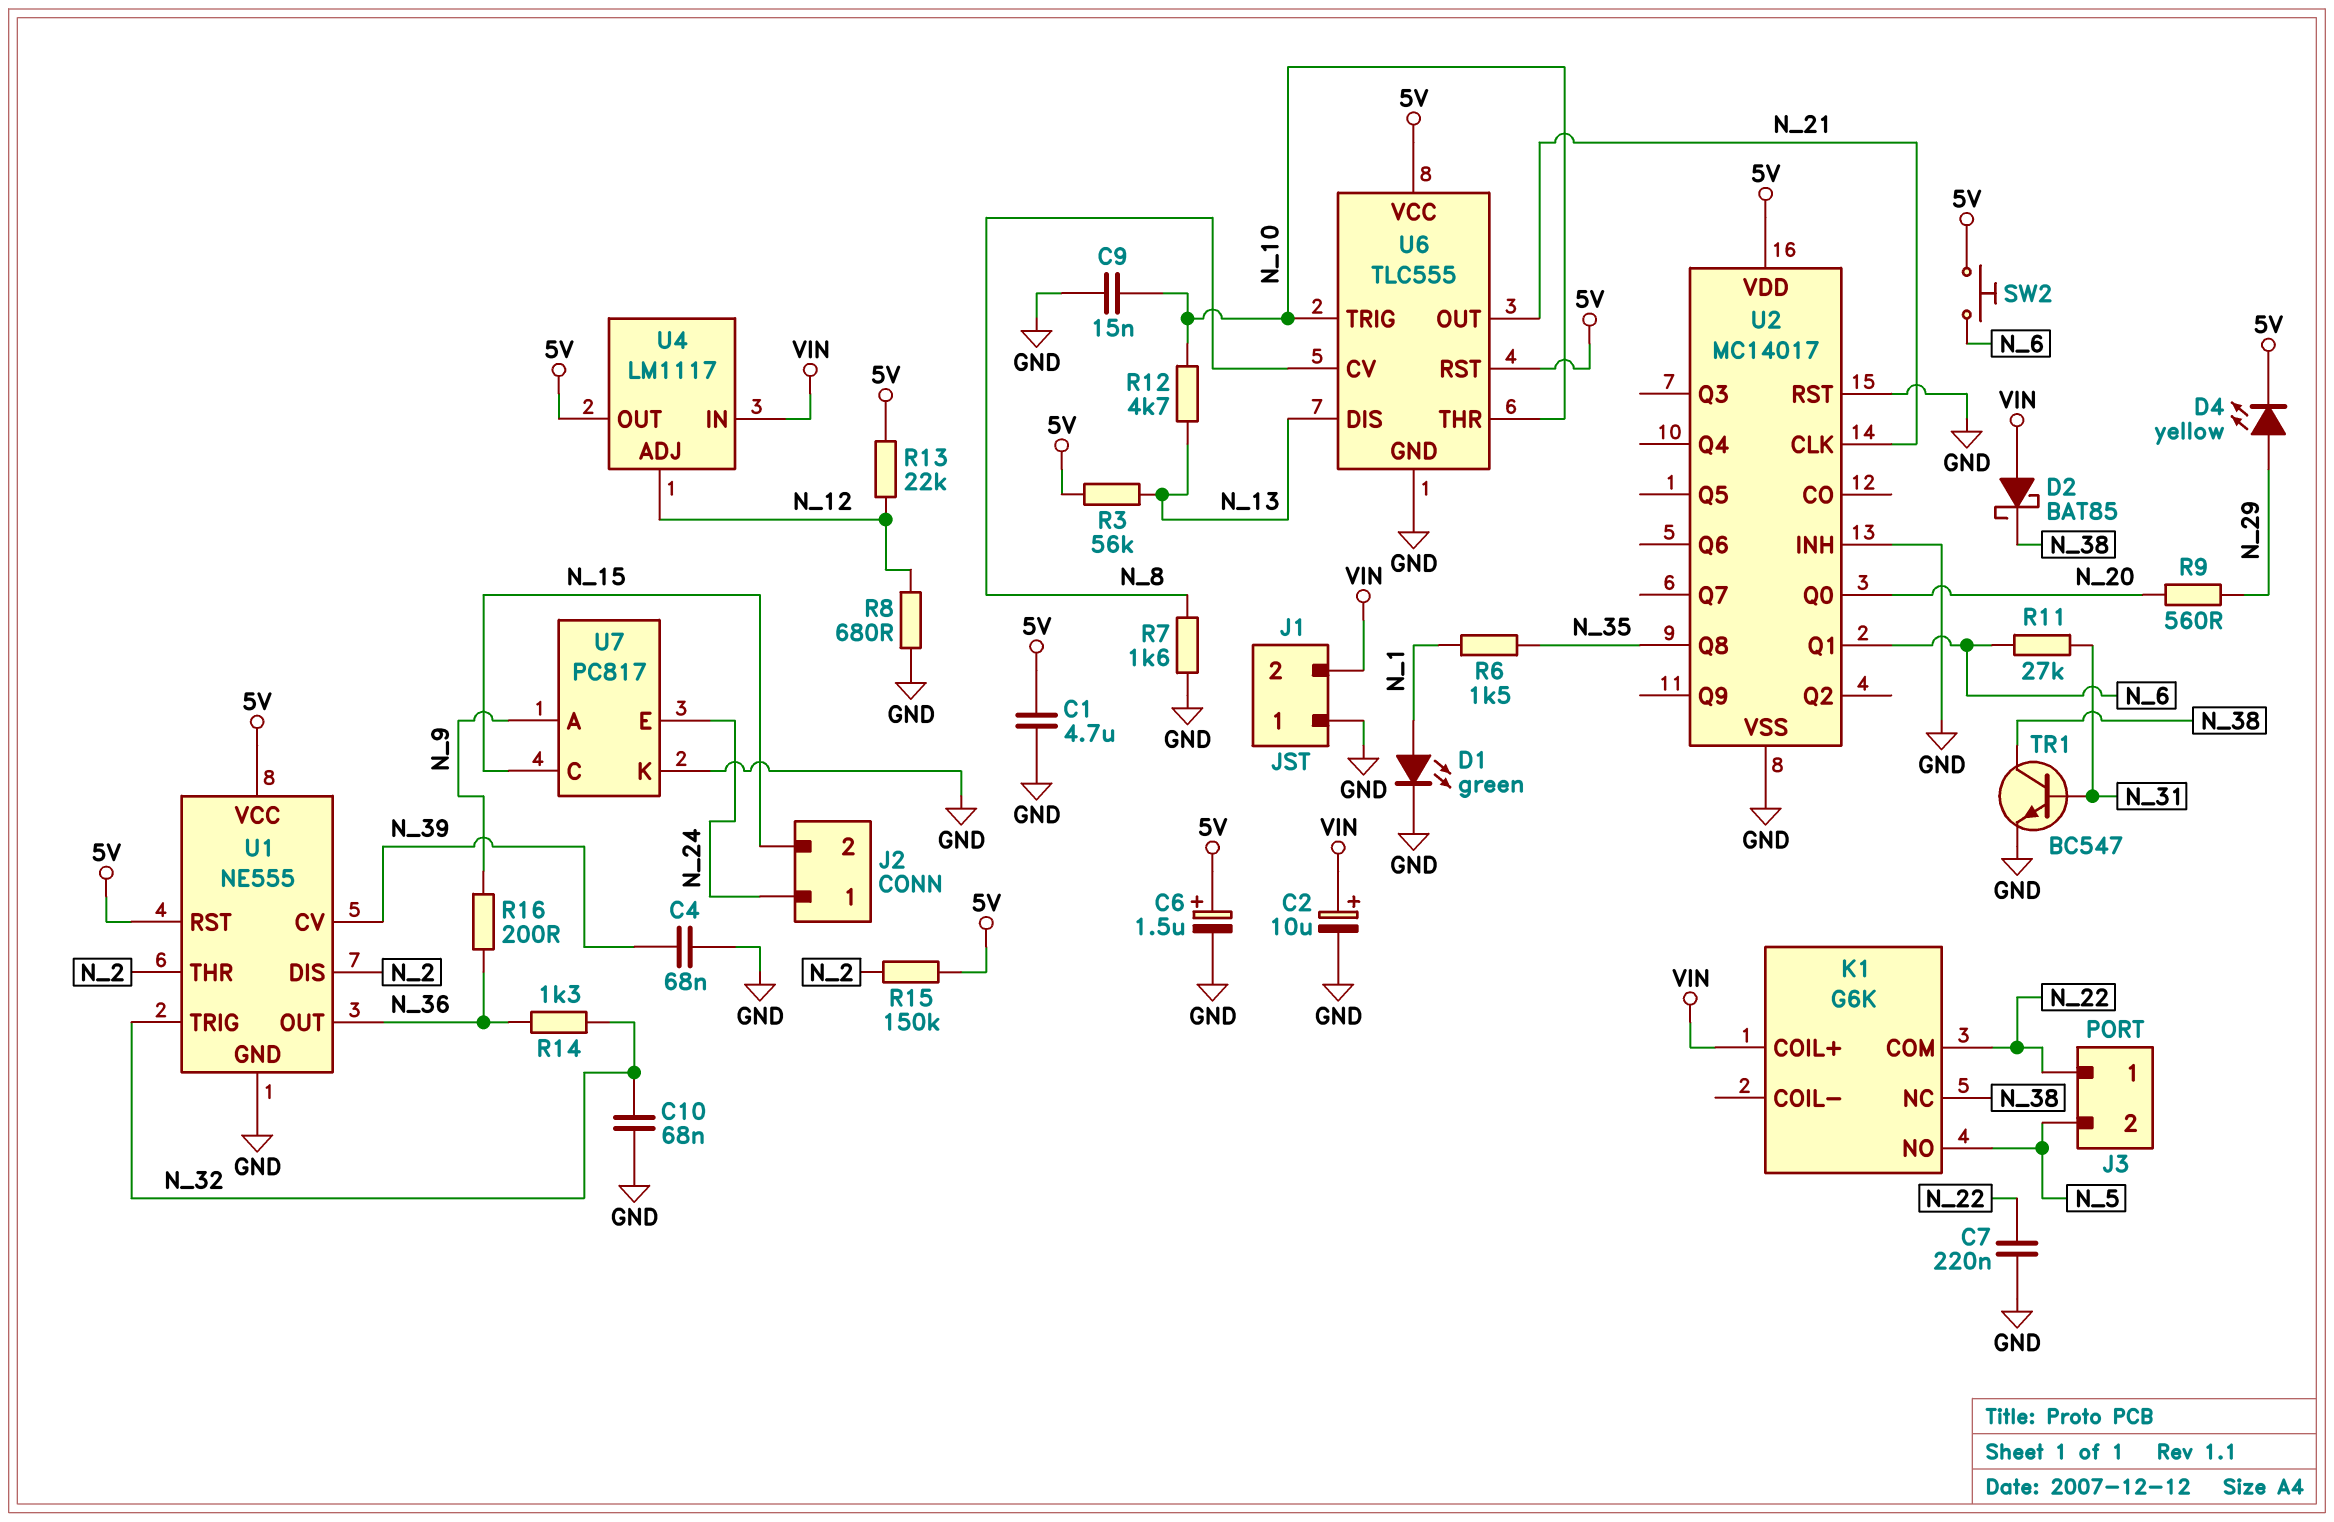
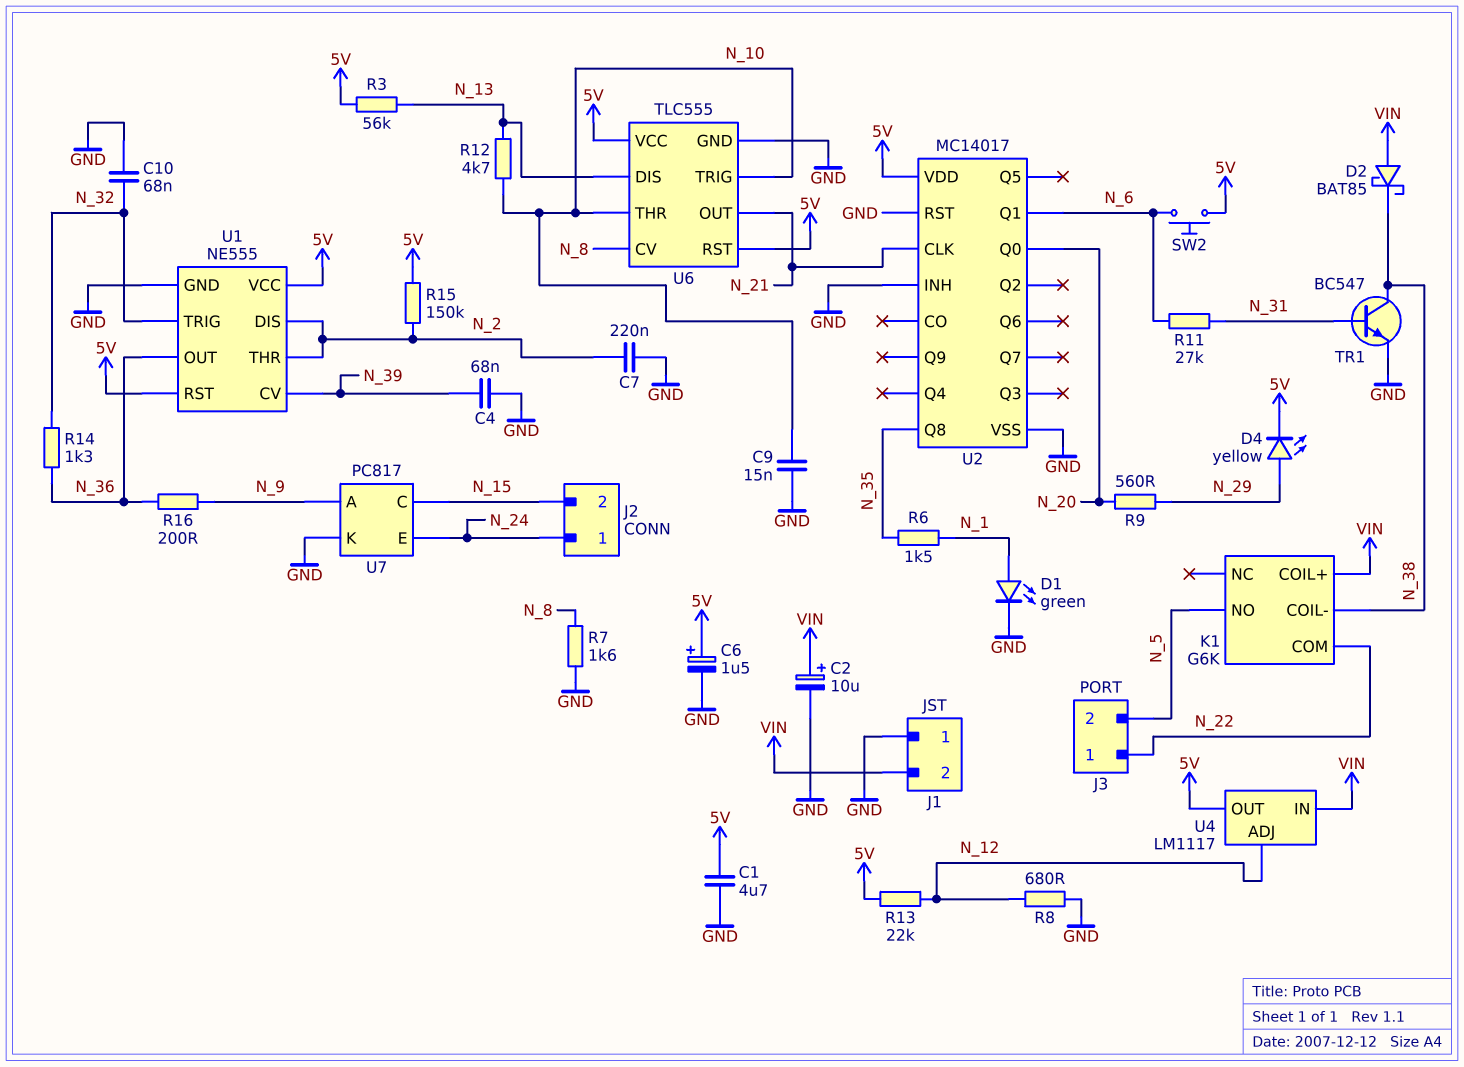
C7: 220nF (GND, N_22) -> 220nF (GND, N_2)
K1 pin COIL-: none -> N_38
K1 pin NC: N_38 -> none

